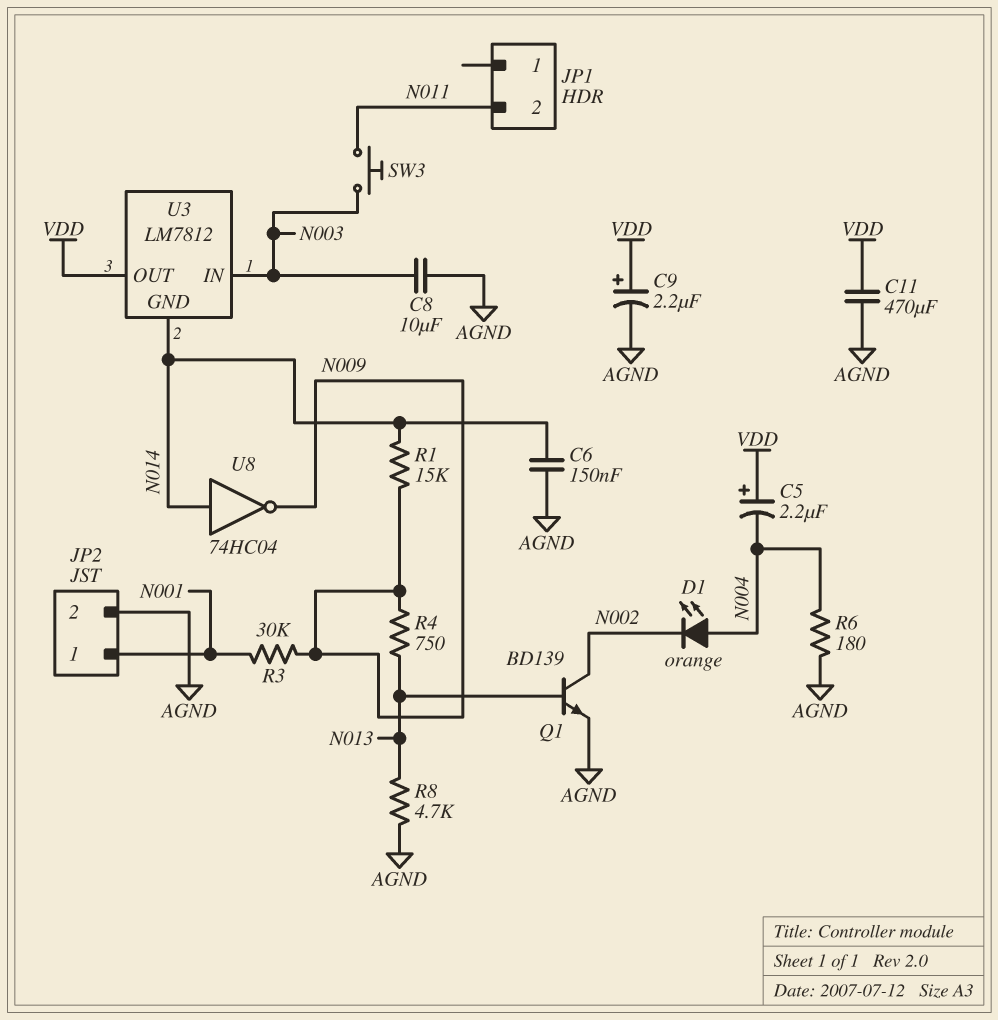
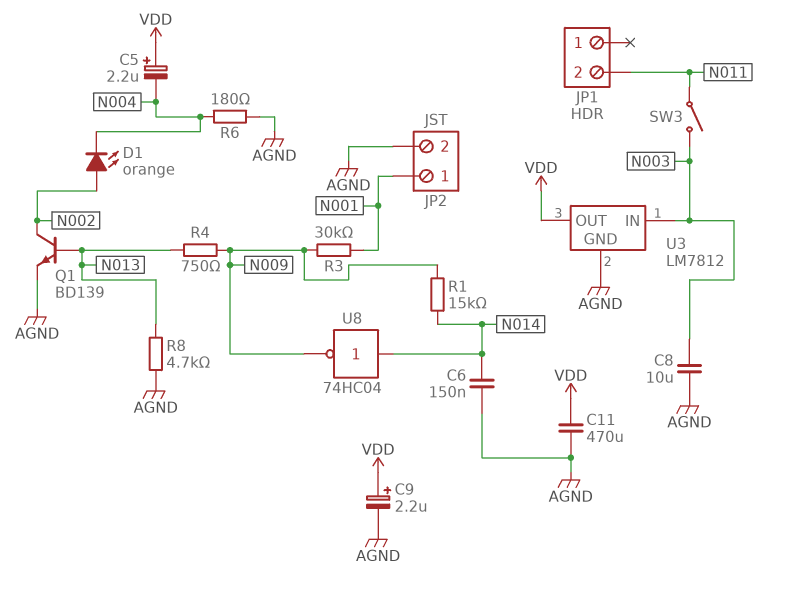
D1: LED orange (A N004, K N002) -> LED orange (A N002, K N004)
SW3: button (N003, N011) -> switch (N003, N011)
U3 pin GND: N014 -> AGND

